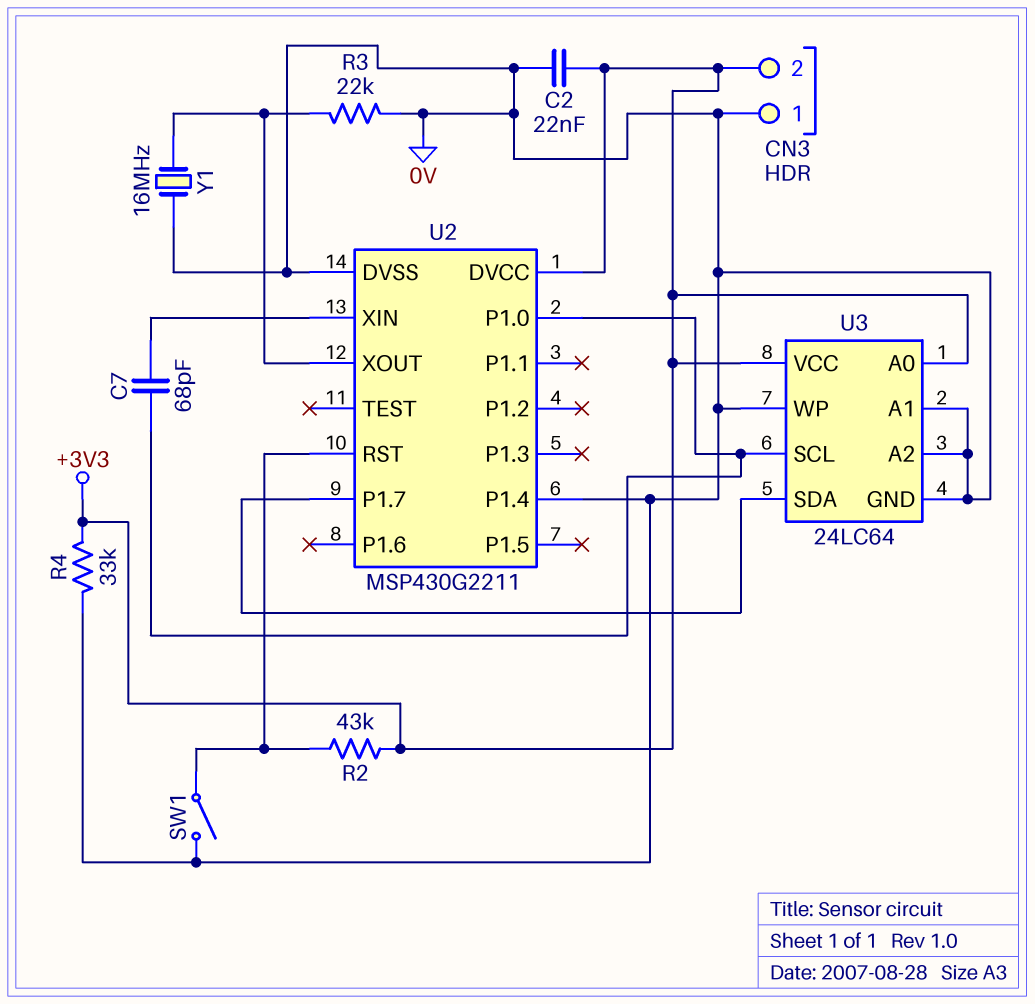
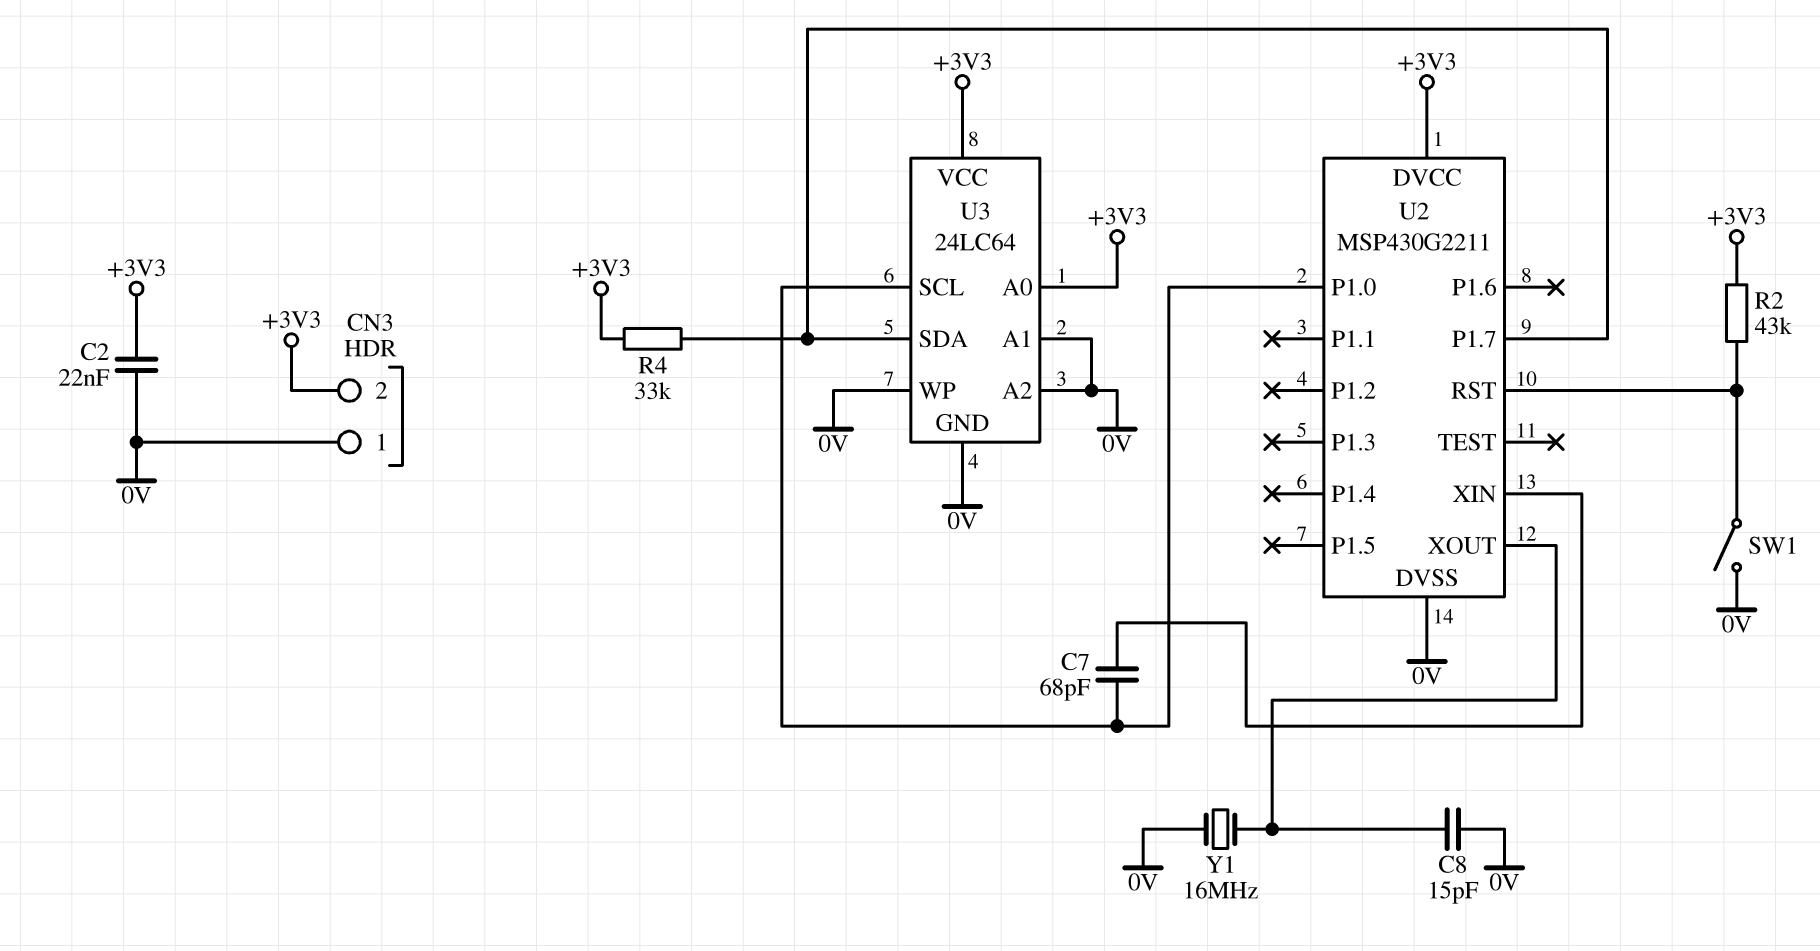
C8: none -> 15pF (0V, U2/XOUT)
R3: 22k (0V, U2/XOUT) -> none
R4: 33k (+3V3, 0V) -> 33k (+3V3, U2/P1.7)
U2 pin P1.4: 0V -> none

